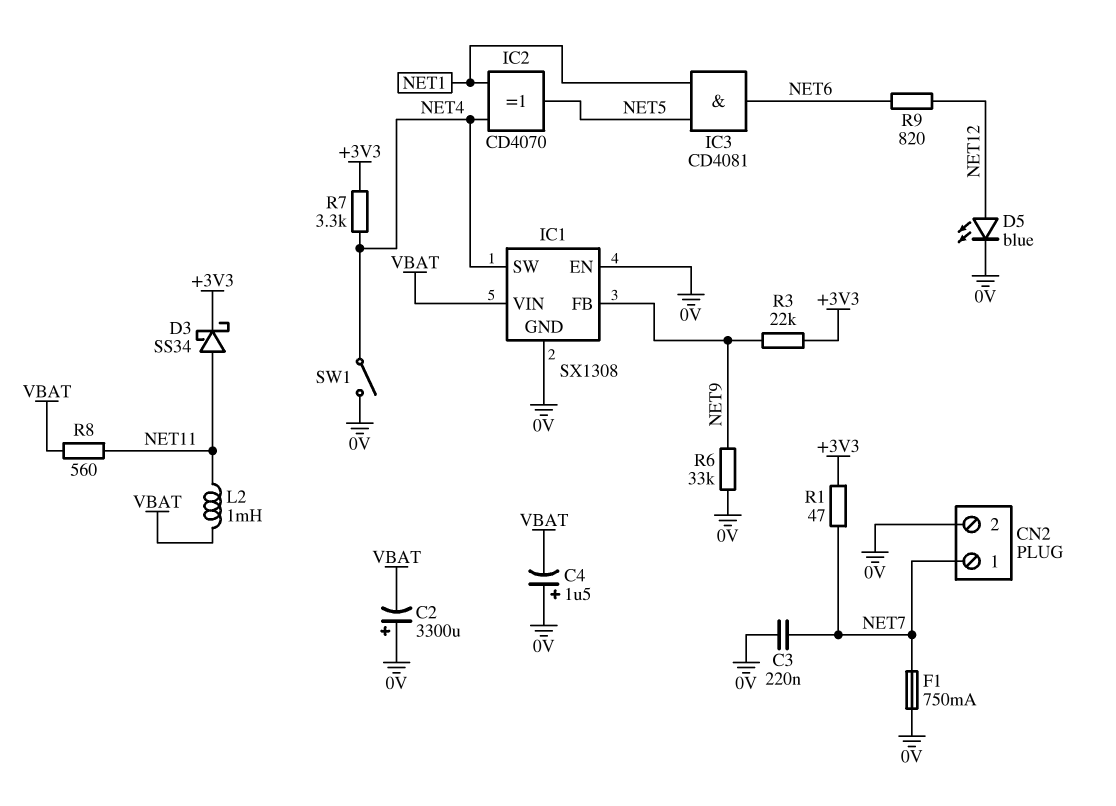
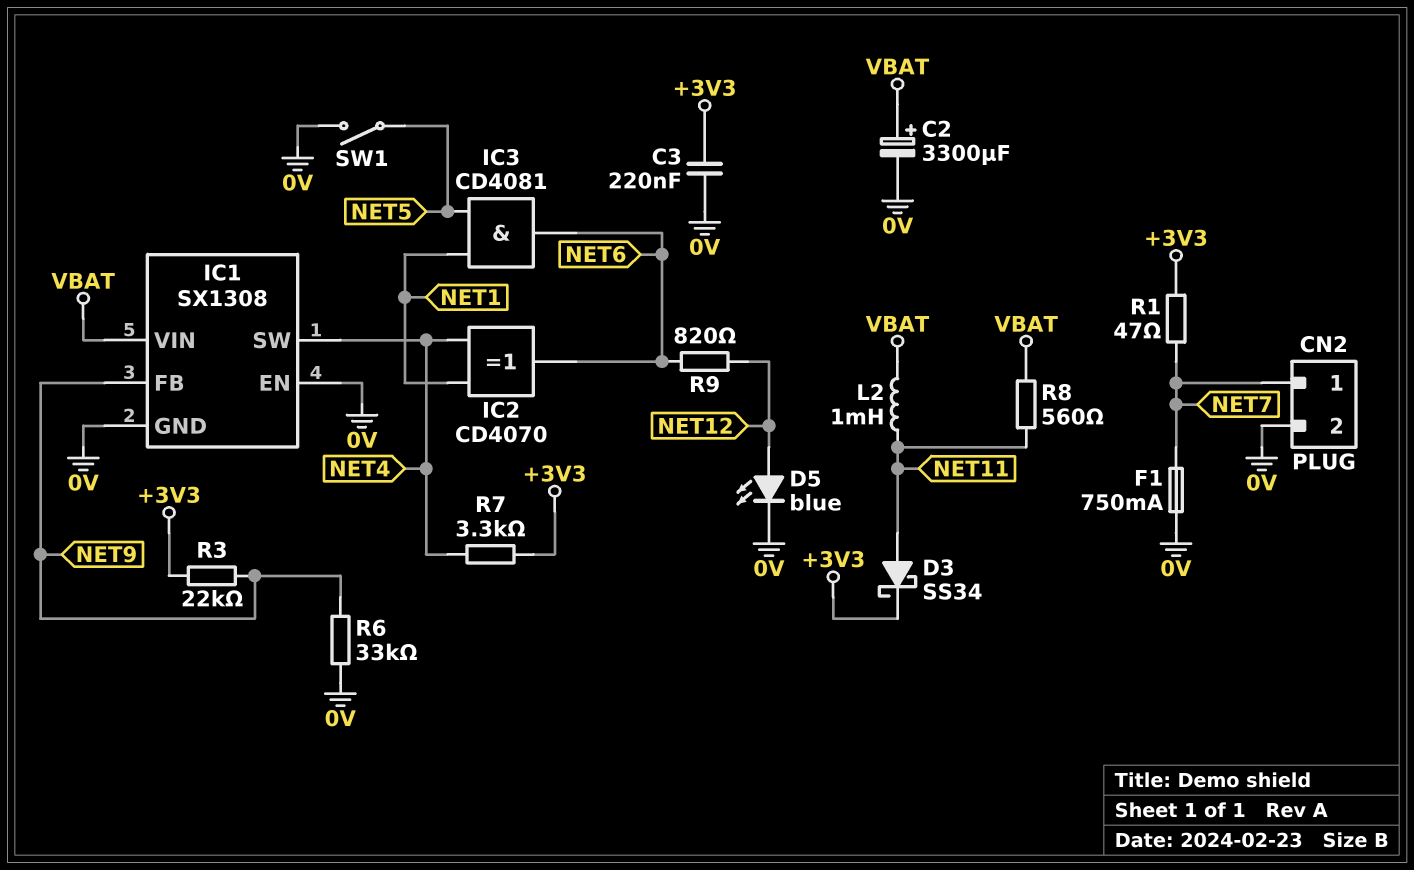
C2: 3300uF (plus 0V, minus VBAT) -> 3300uF (plus VBAT, minus 0V)
C3: 220nF (0V, NET7) -> 220nF (+3V3, 0V)
C4: 1.5uF (plus 0V, minus VBAT) -> none
IC2: XOR CD4070 (in NET1, in NET4, out NET5) -> XOR CD4070 (in NET1, in NET4, out NET6)
SW1: switch (0V, NET4) -> switch (0V, NET5)

